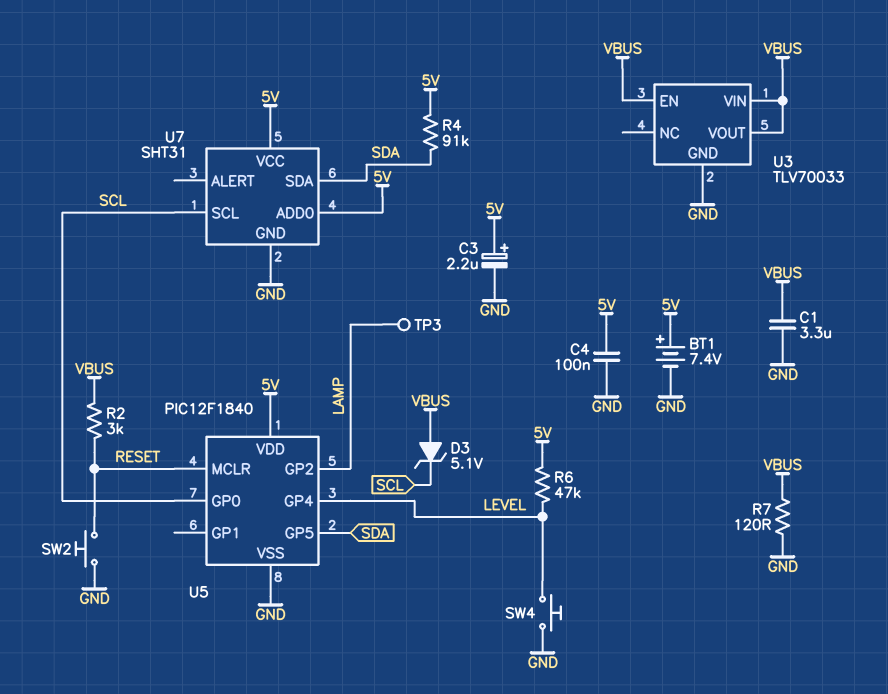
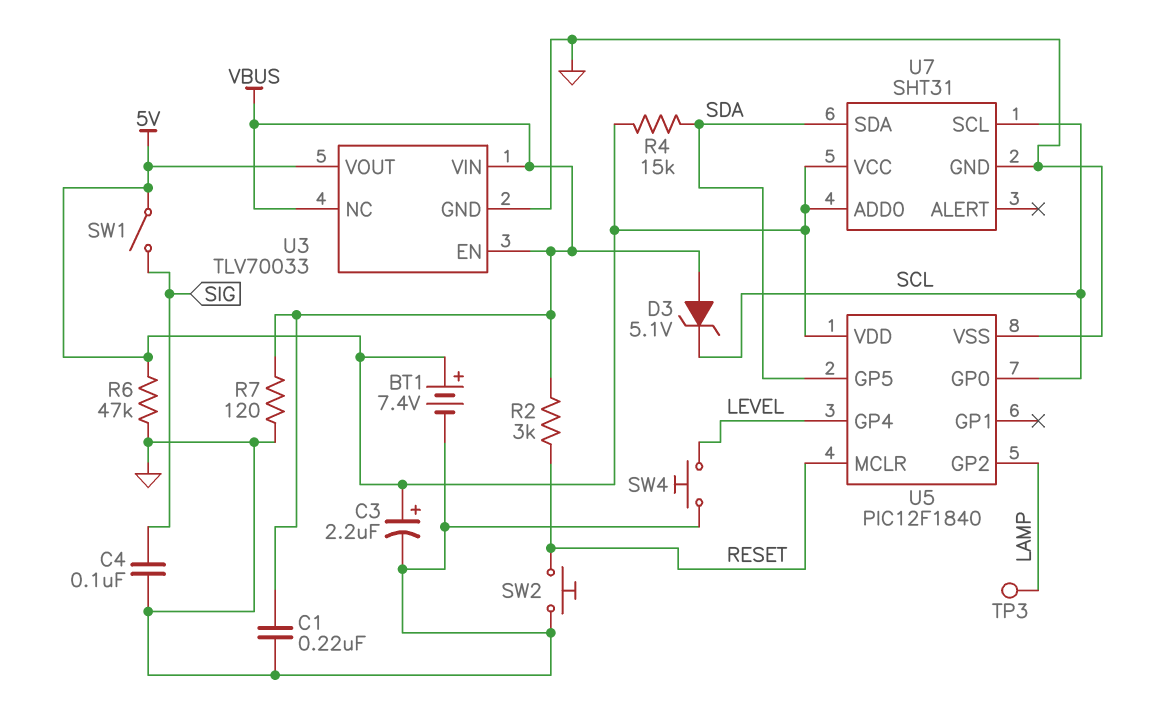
C1: 3.3uF (GND, VBUS) -> 220nF (GND, VBUS)
C4: 100nF (5V, GND) -> 100nF (GND, SIG)
R4: 91k (5V, SDA) -> 15k (5V, SDA)
R6: 47k (5V, LEVEL) -> 47k (5V, GND)
SW1: none -> switch (5V, SIG)
U3 pin NC: none -> VBUS
U3 pin VOUT: VBUS -> 5V

